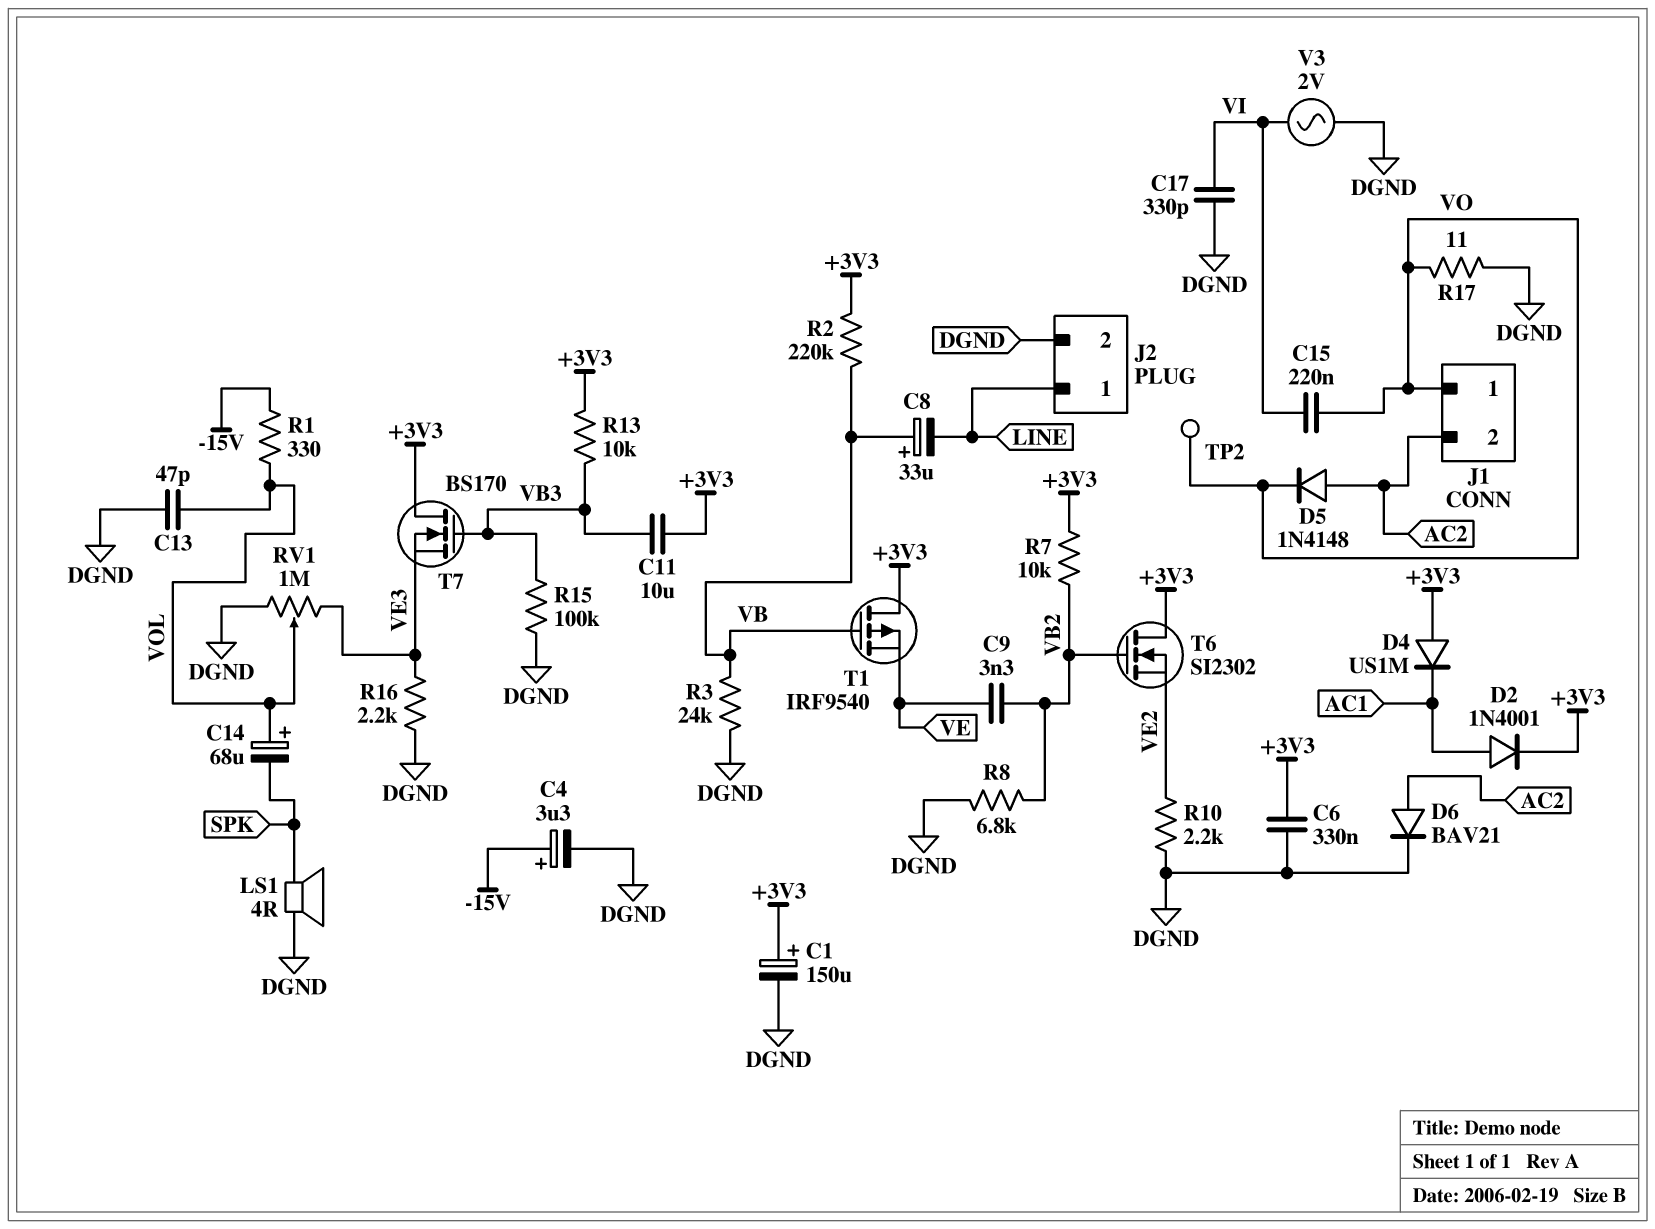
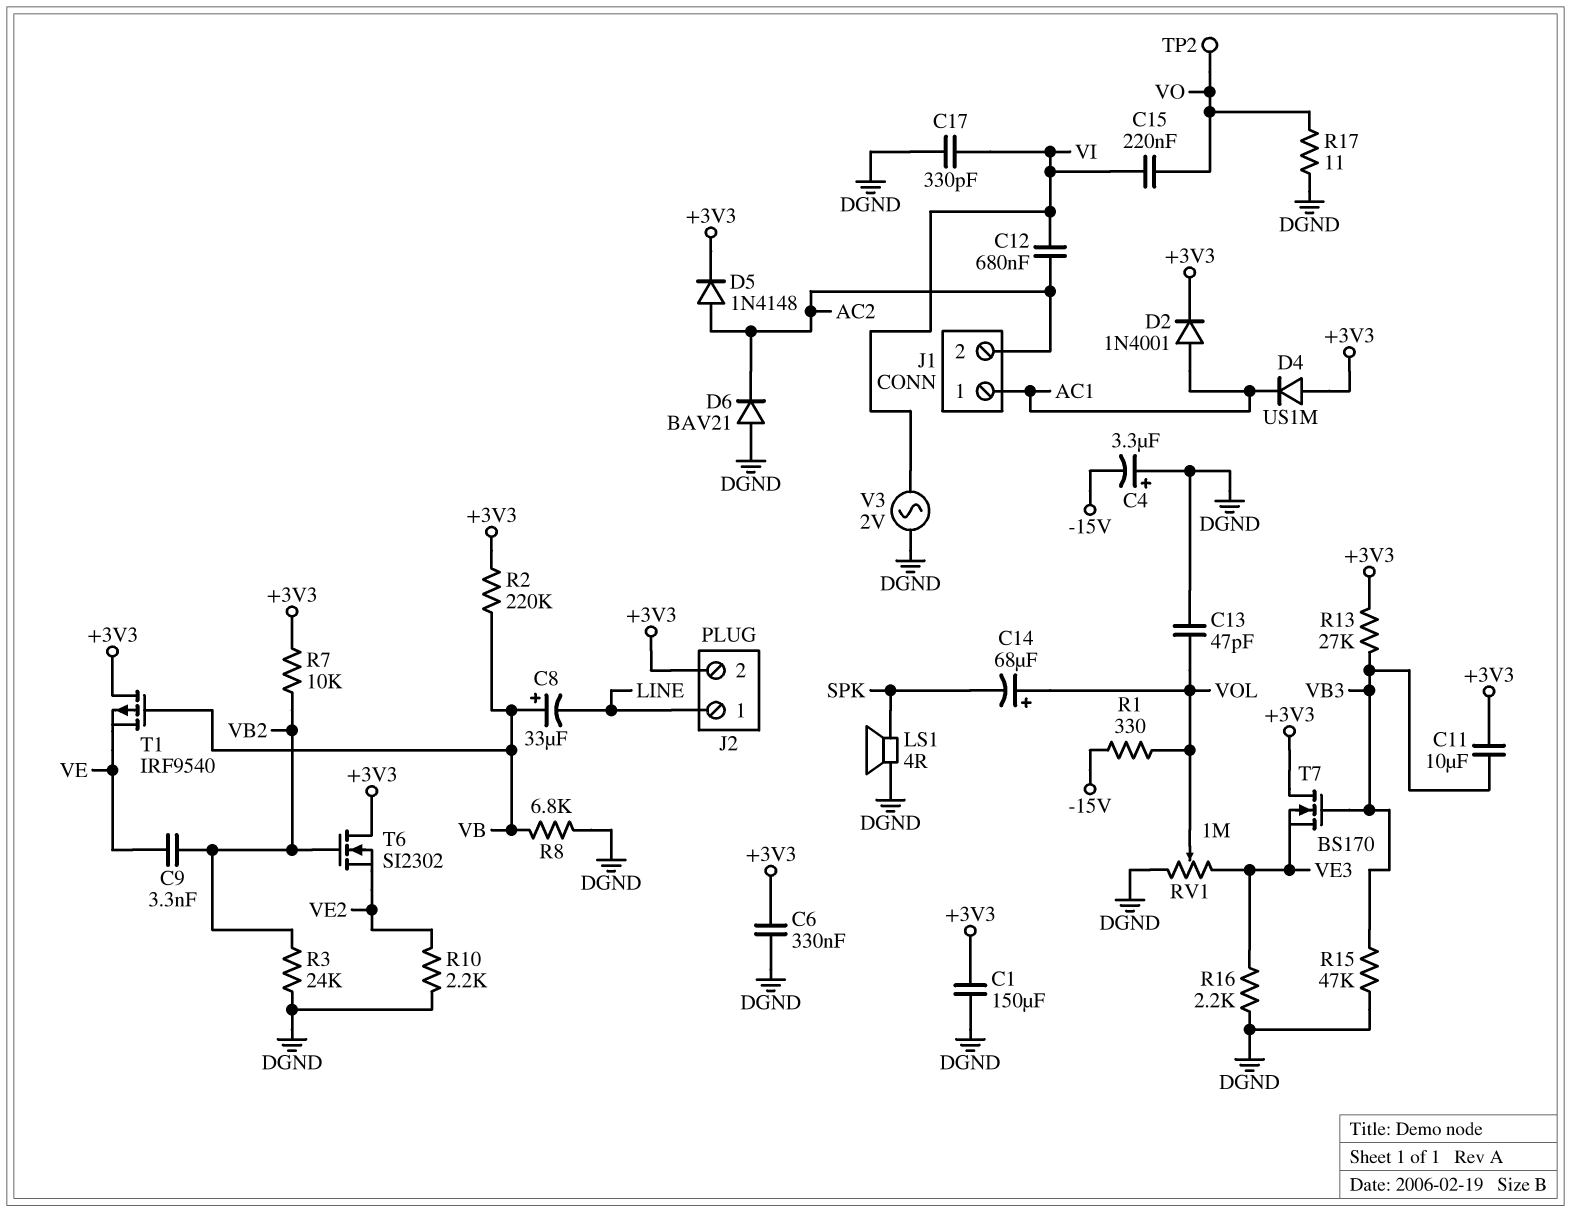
C1: 150uF (plus +3V3, minus DGND) -> 150uF (+3V3, DGND)
C4: 3.3uF (plus -15V, minus DGND) -> 3.3uF (plus DGND, minus -15V)
C12: none -> 680nF (AC2, VI)
D5: diode 1N4148 (A AC2, K VO) -> diode 1N4148 (A AC2, K +3V3)
D6: diode BAV21 (A AC2, K DGND) -> diode BAV21 (A DGND, K AC2)
J1 pin 1: VO -> AC1
J2 pin 2: DGND -> +3V3
R3: 24k (DGND, VB) -> 24k (DGND, VB2)
R8: 6.8k (DGND, VB2) -> 6.8k (DGND, VB)
R13: 10k (+3V3, VB3) -> 27k (+3V3, VB3)
R15: 100k (DGND, VB3) -> 47k (DGND, VB3)

